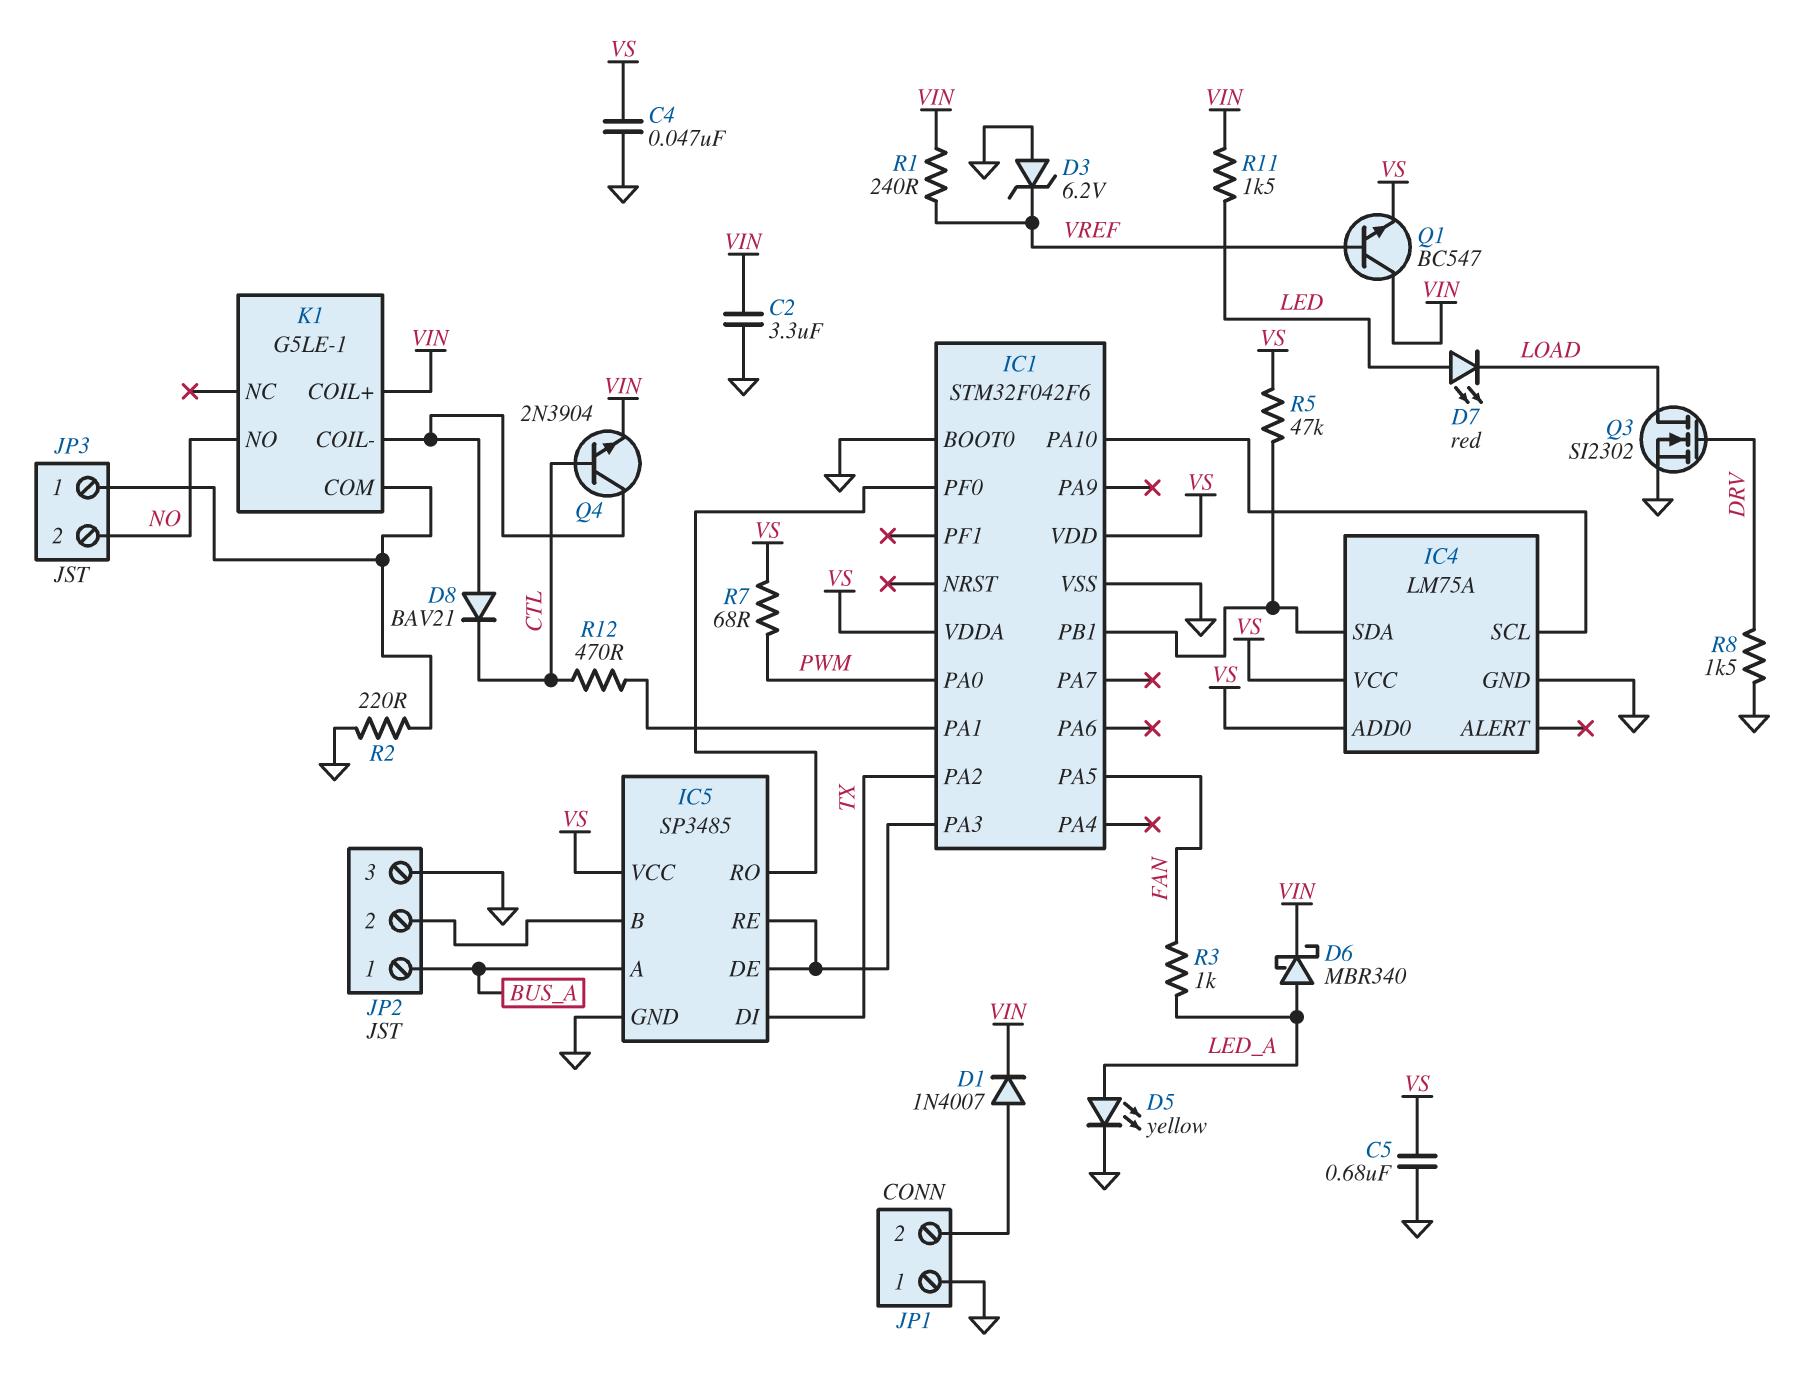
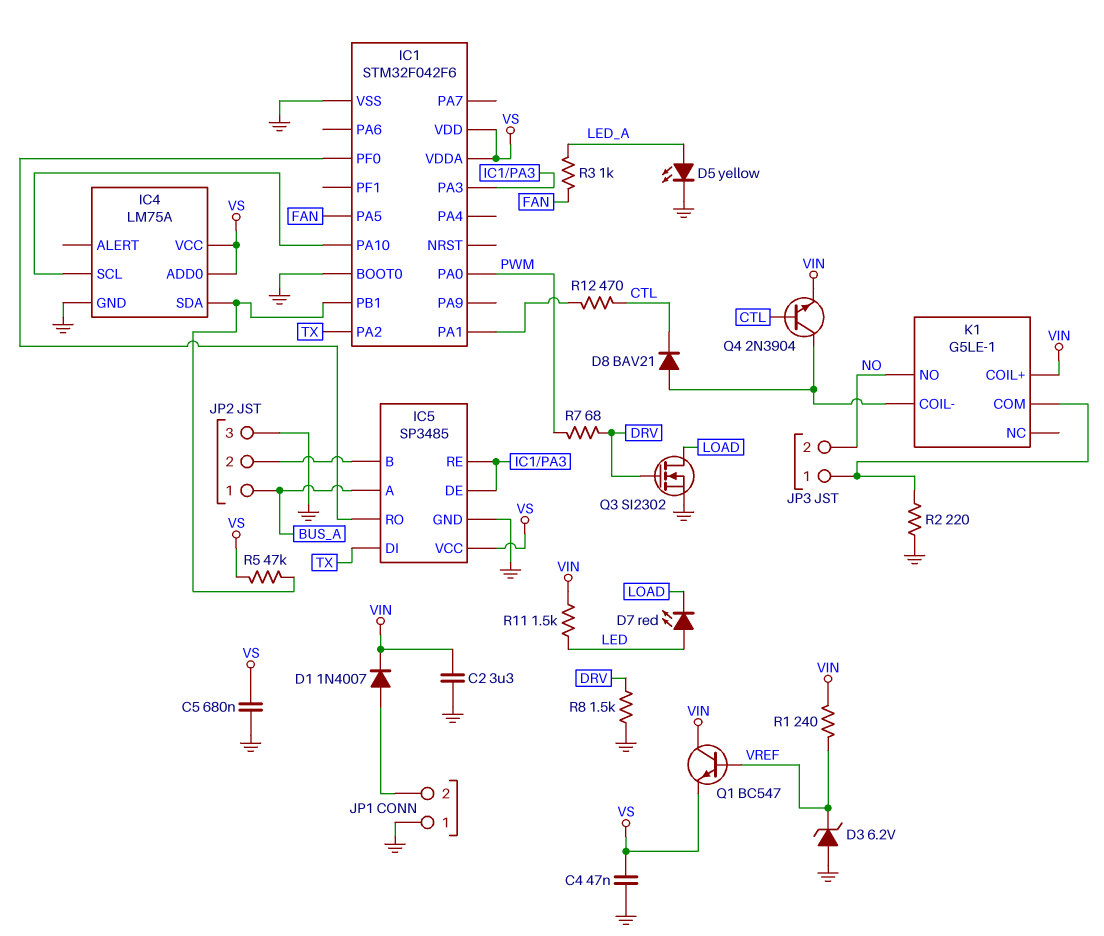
D6: schottky MBR340 (A LED_A, K VIN) -> none
R7: 68 (PWM, VS) -> 68 (DRV, PWM)

